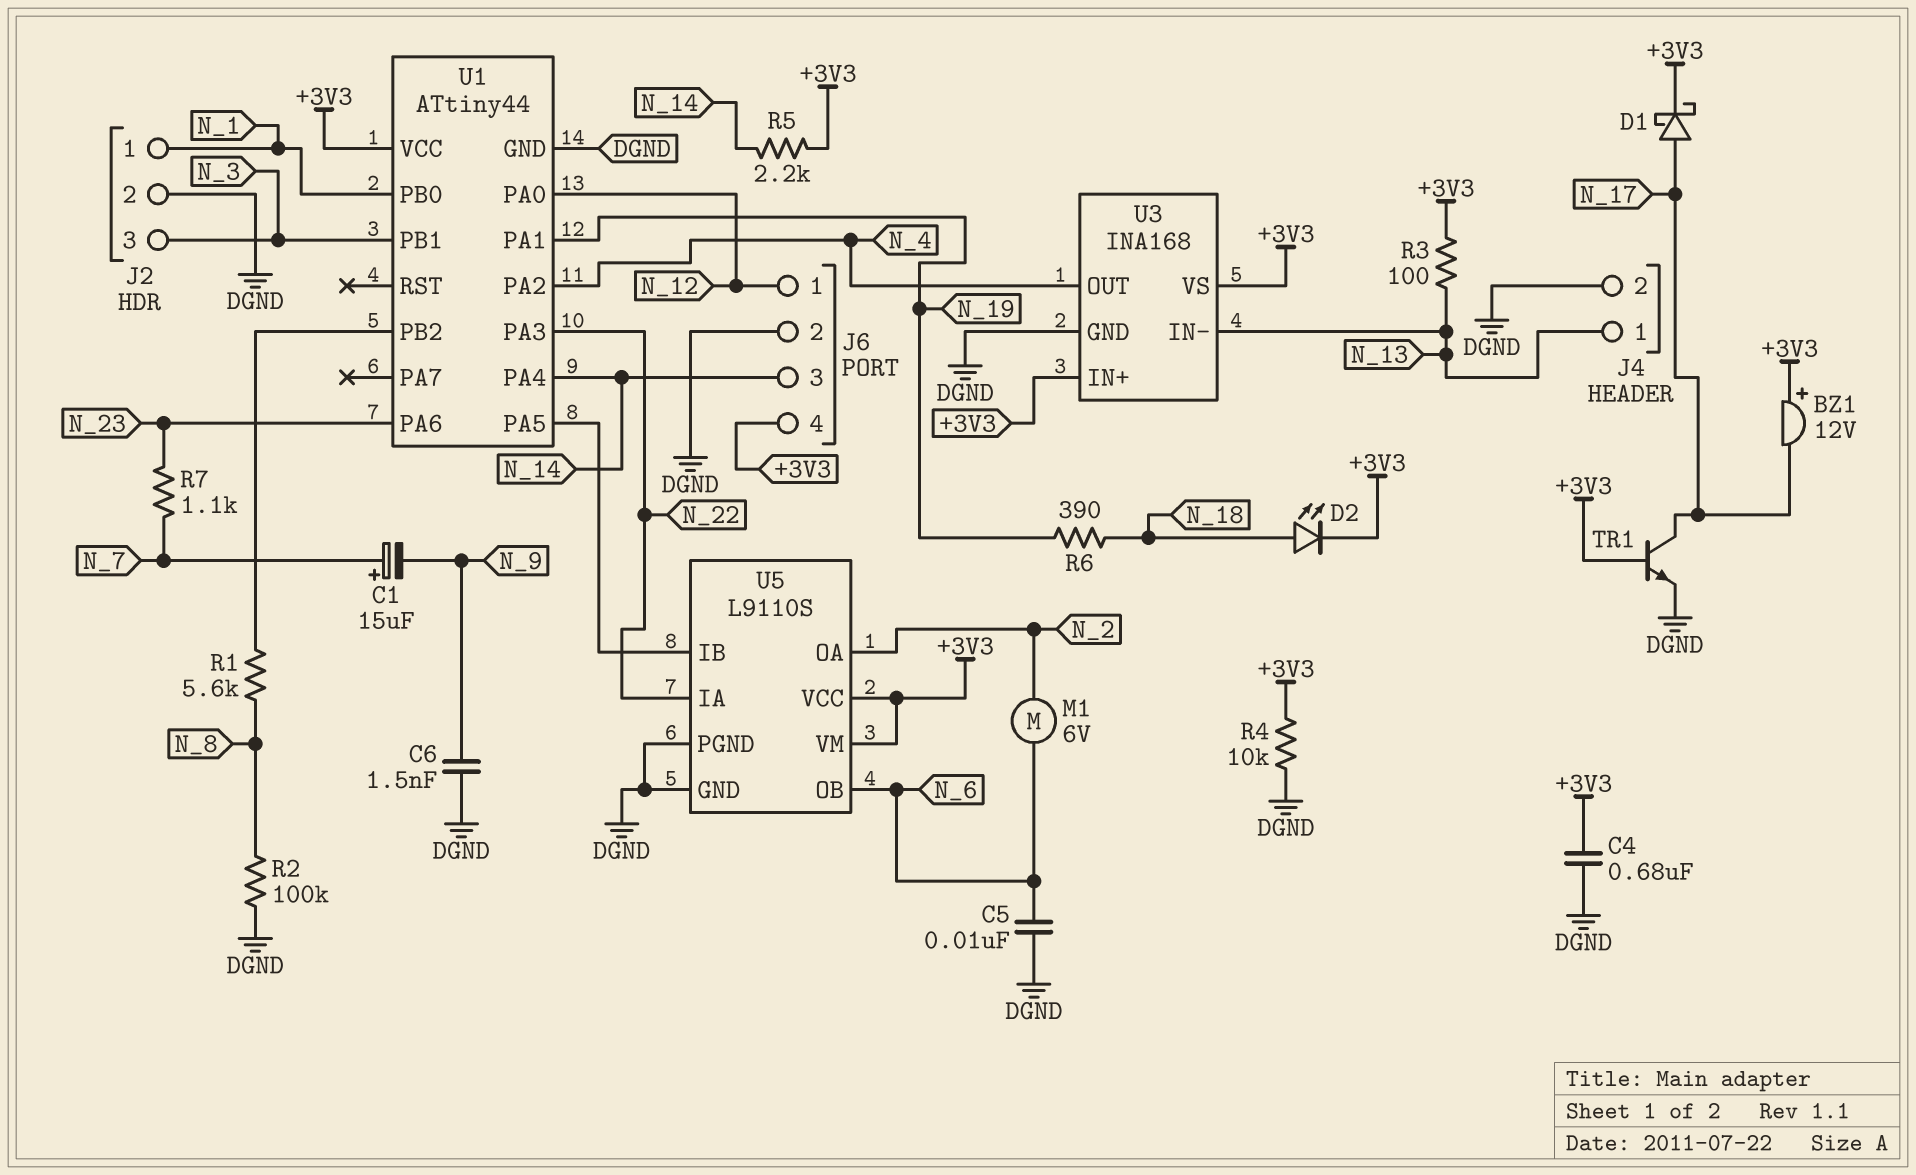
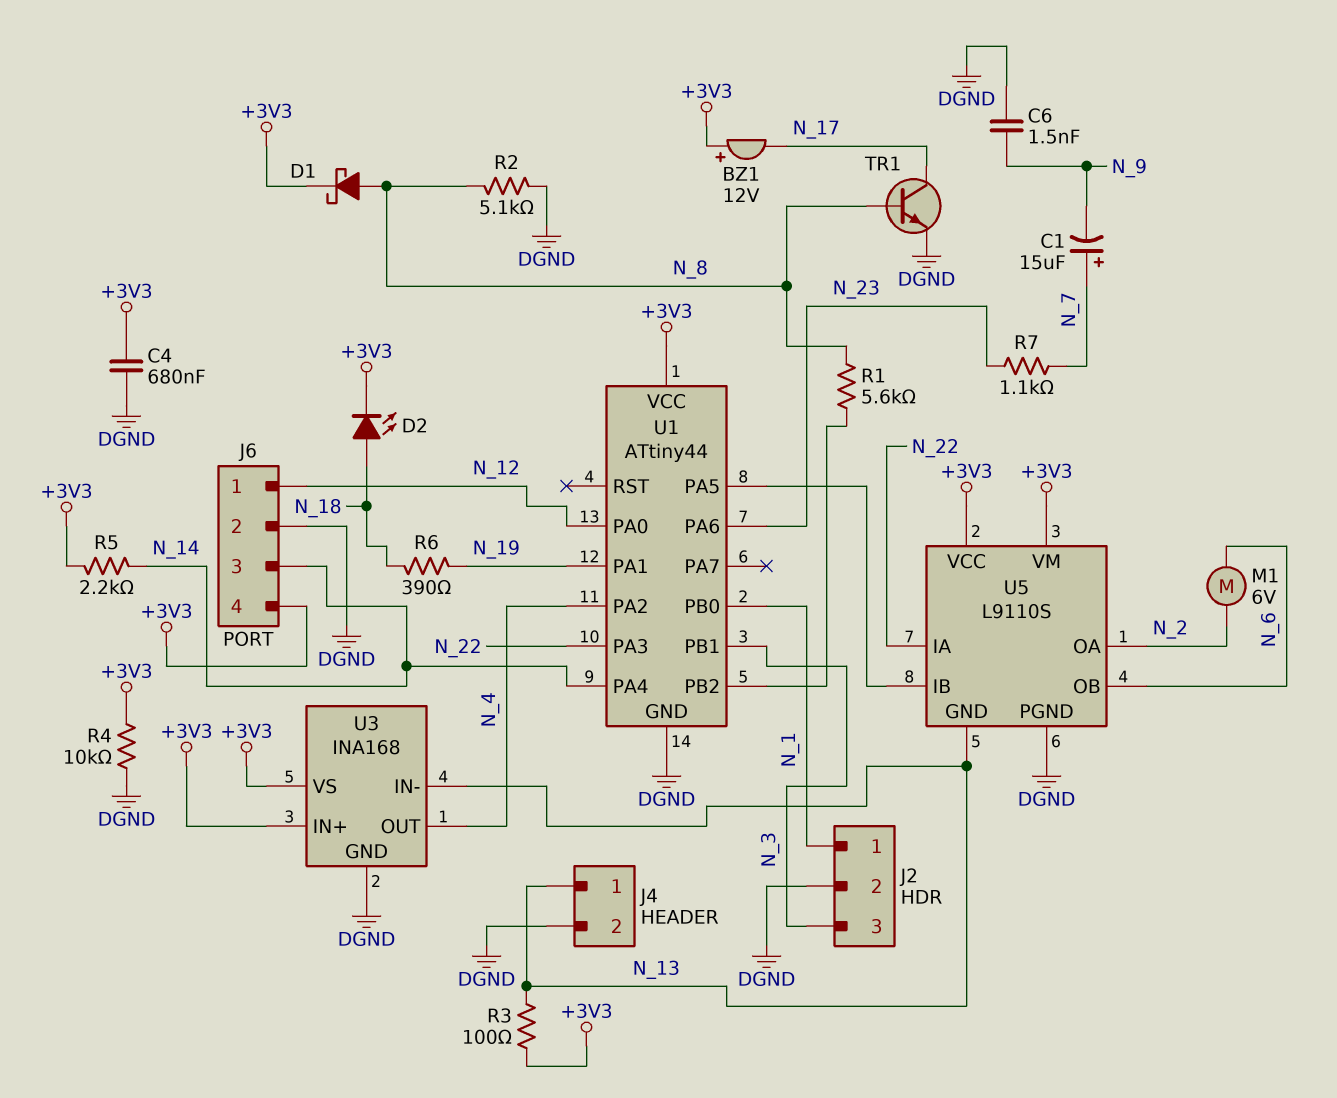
C5: 10nF (DGND, N_6) -> none
D1: schottky (A N_17, K +3V3) -> schottky (A N_8, K +3V3)
R2: 100k (DGND, N_8) -> 5.1k (DGND, N_8)
TR1: NPN (B +3V3, C N_17, E DGND) -> NPN (B N_8, C N_17, E DGND)
U5 pin GND: DGND -> N_13

